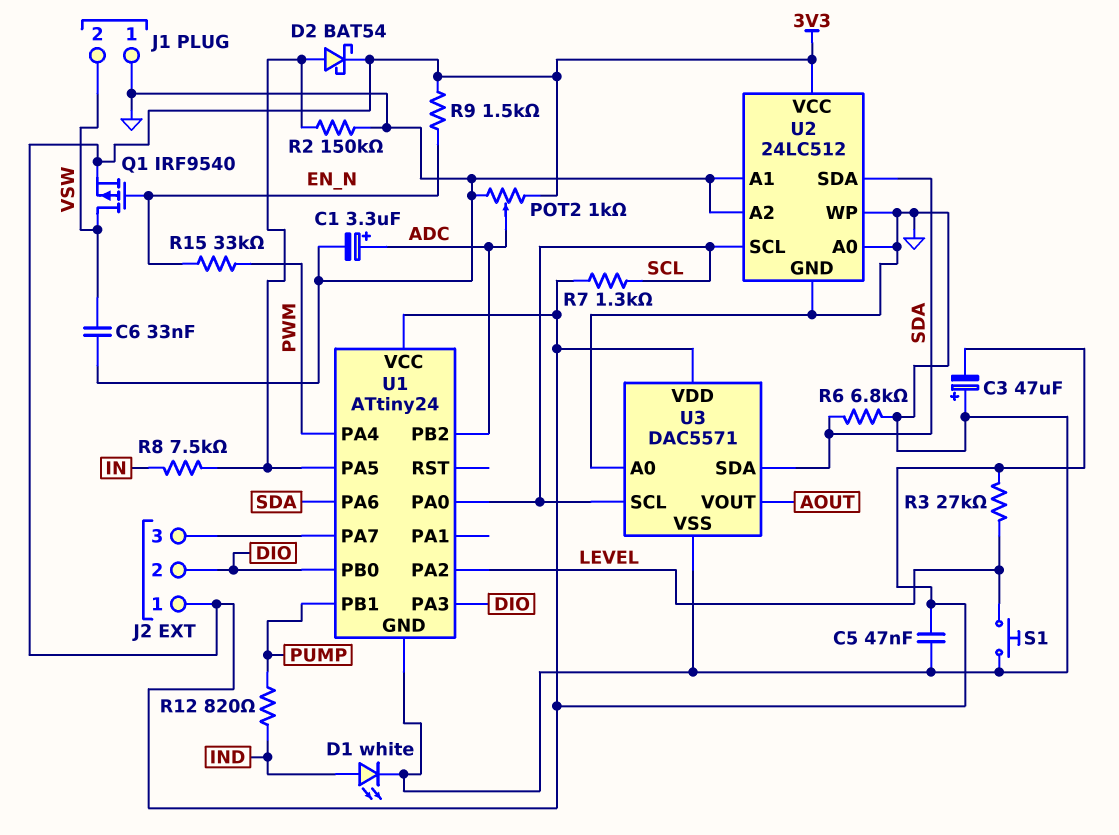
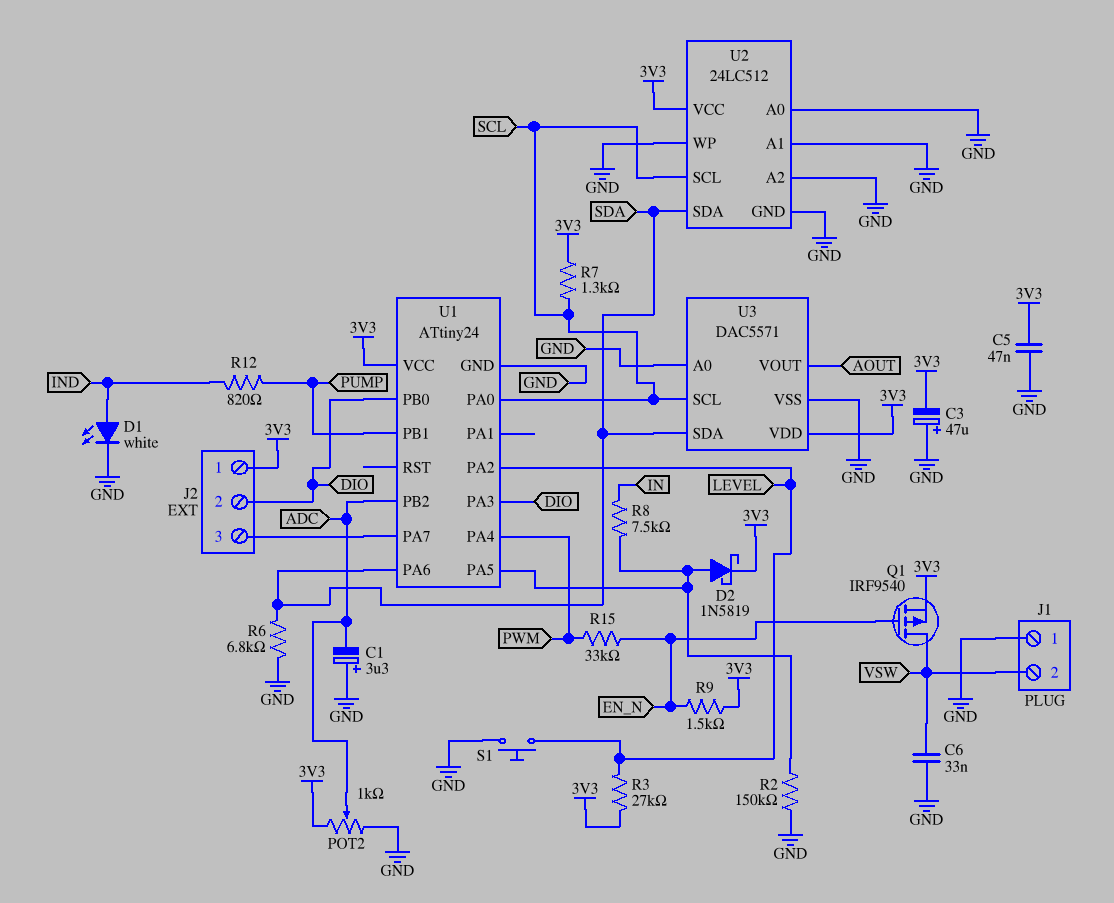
C1: 3.3uF (plus ADC, minus GND) -> 3.3uF (plus GND, minus ADC)
D2: schottky BAT54 (A U1/PA5, K 3V3) -> schottky 1N5819 (A U1/PA5, K 3V3)

